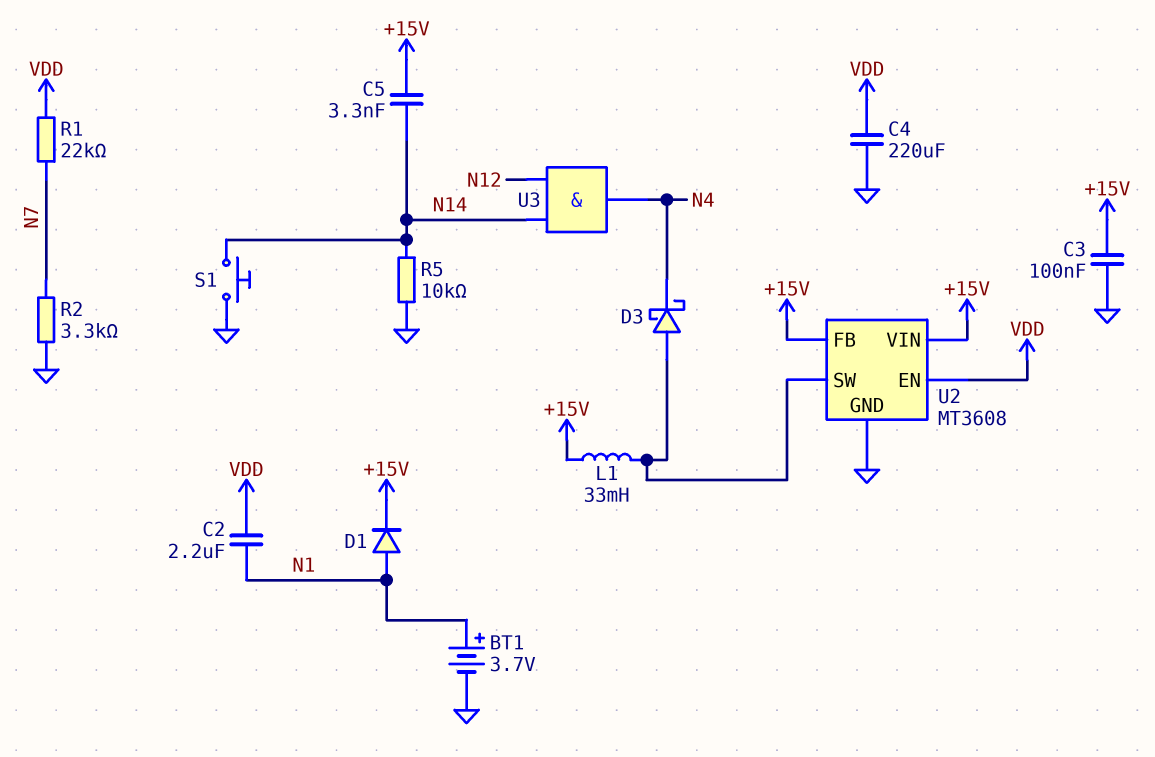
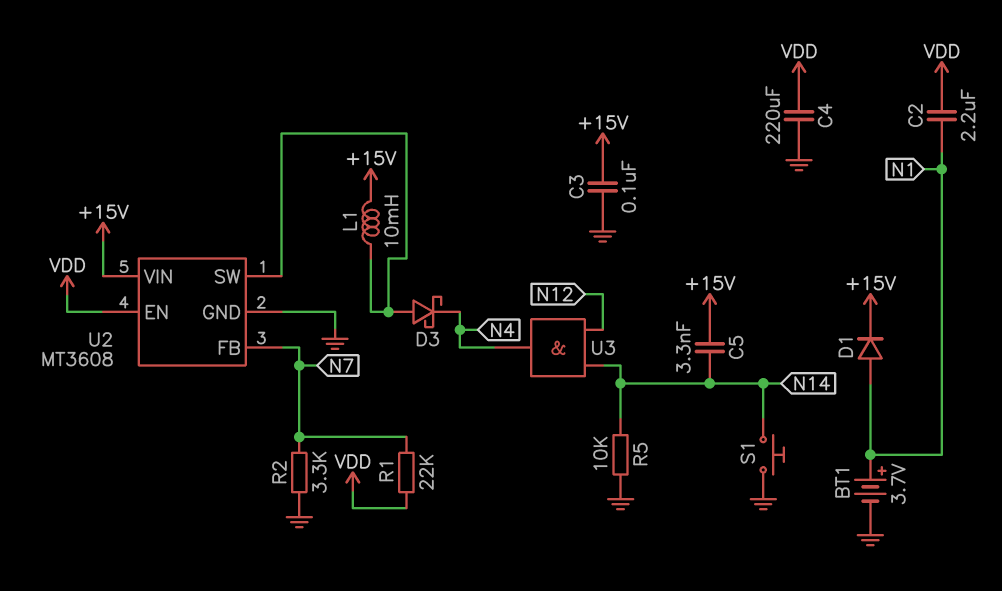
L1: 33mH (+15V, U2/SW) -> 10mH (+15V, U2/SW)
U2 pin FB: +15V -> N7

